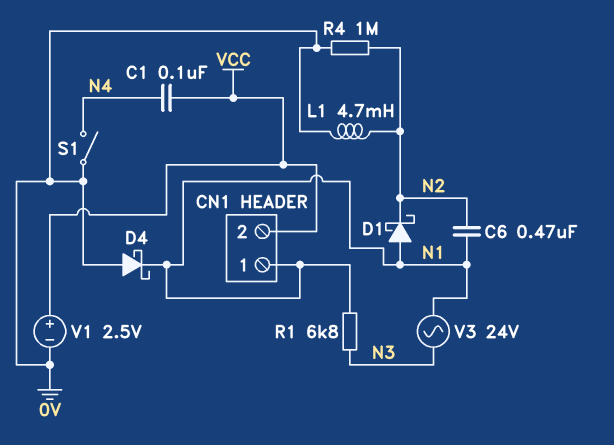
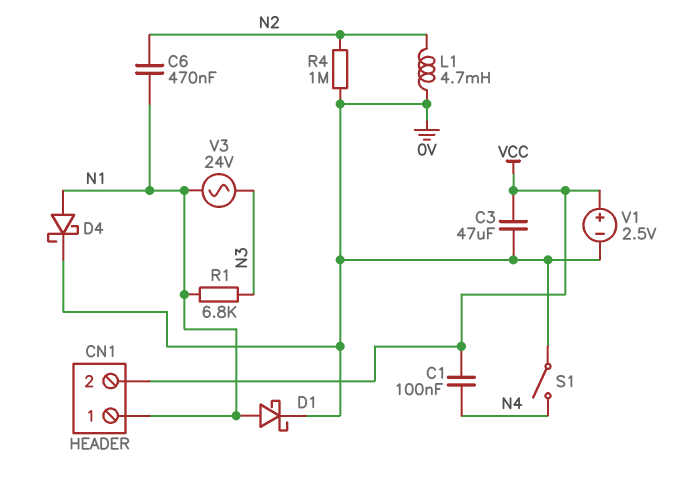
C3: none -> 47uF (0V, VCC)
D1: schottky (A N1, K N2) -> schottky (A N1, K 0V)
D4: schottky (A 0V, K N1) -> schottky (A N1, K 0V)

